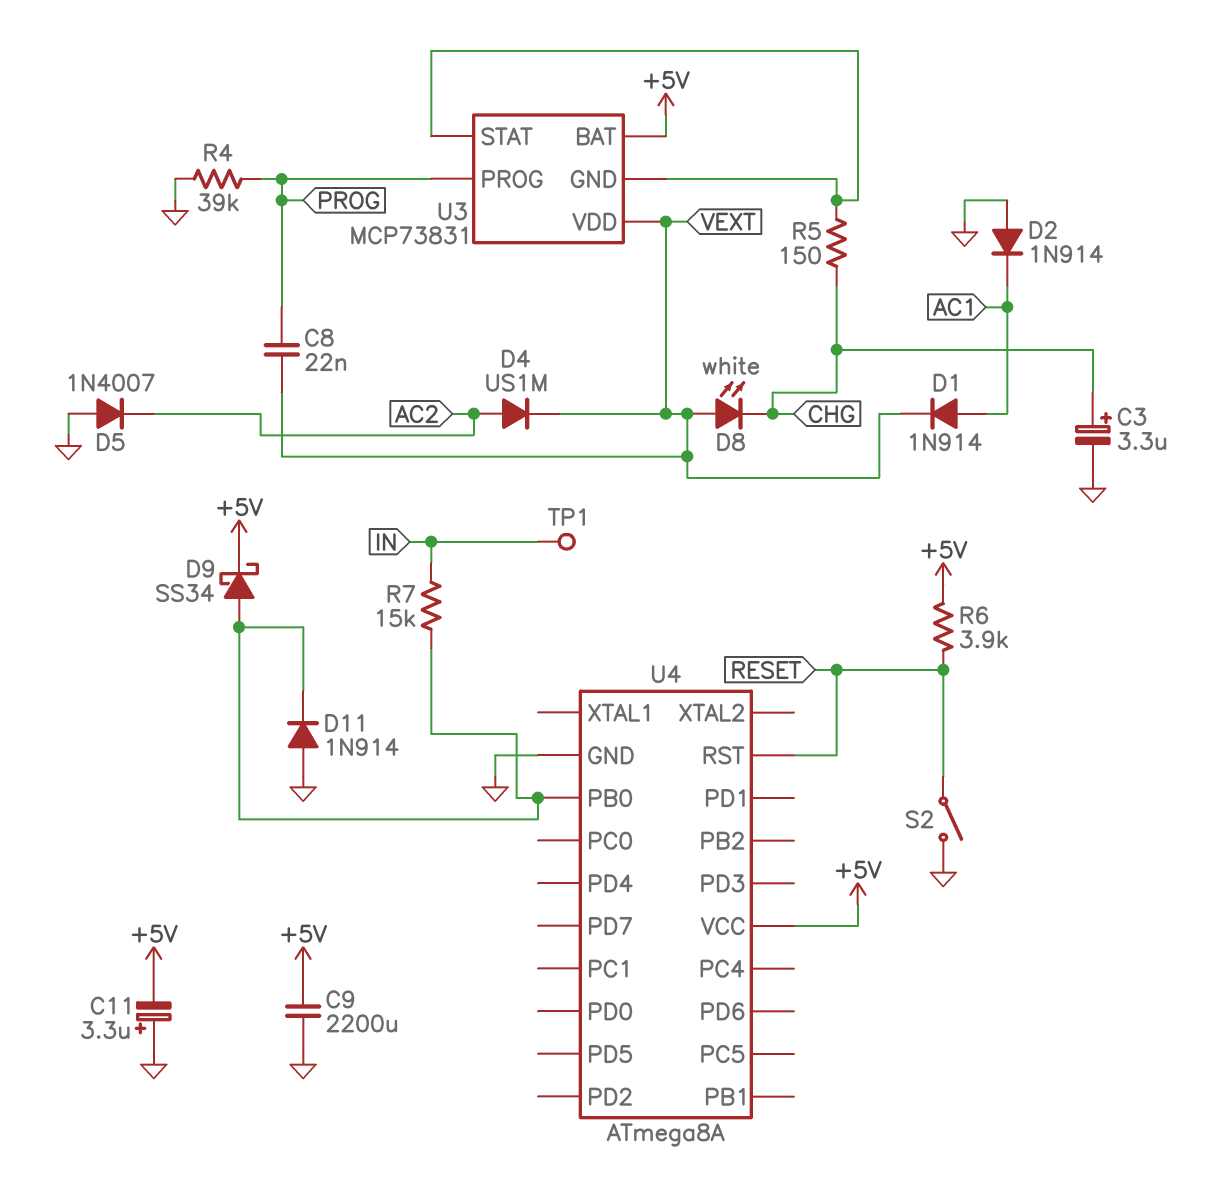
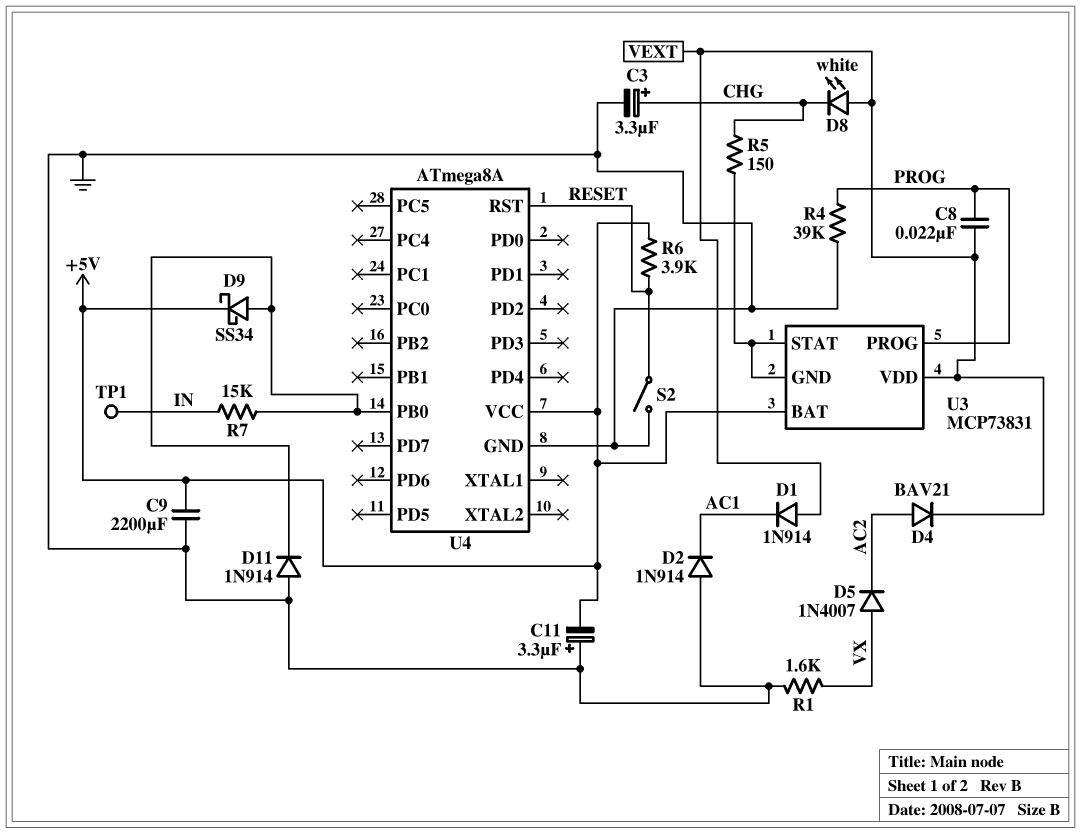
D1: diode 1N914 (A AC1, K VEXT) -> diode 1N914 (A VEXT, K AC1)
D4: diode US1M (A AC2, K VEXT) -> diode BAV21 (A AC2, K VEXT)
D5: diode 1N4007 (A GND, K AC2) -> diode 1N4007 (A VX, K AC2)
R1: none -> 1.6k (GND, VX)

